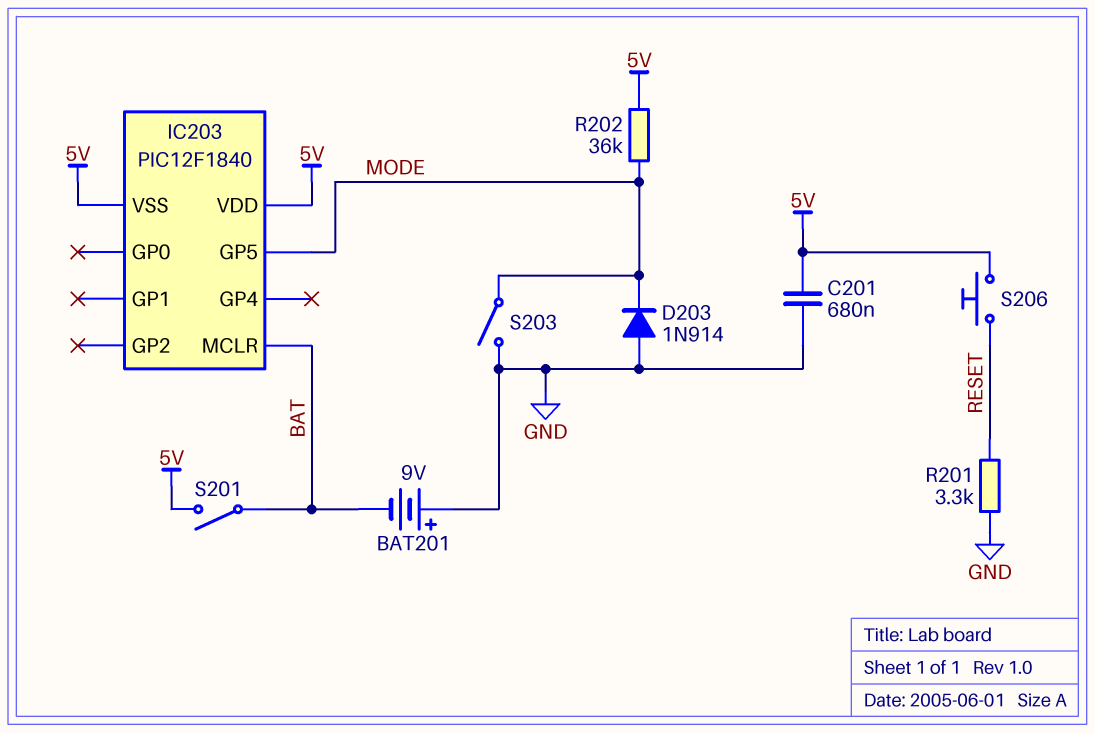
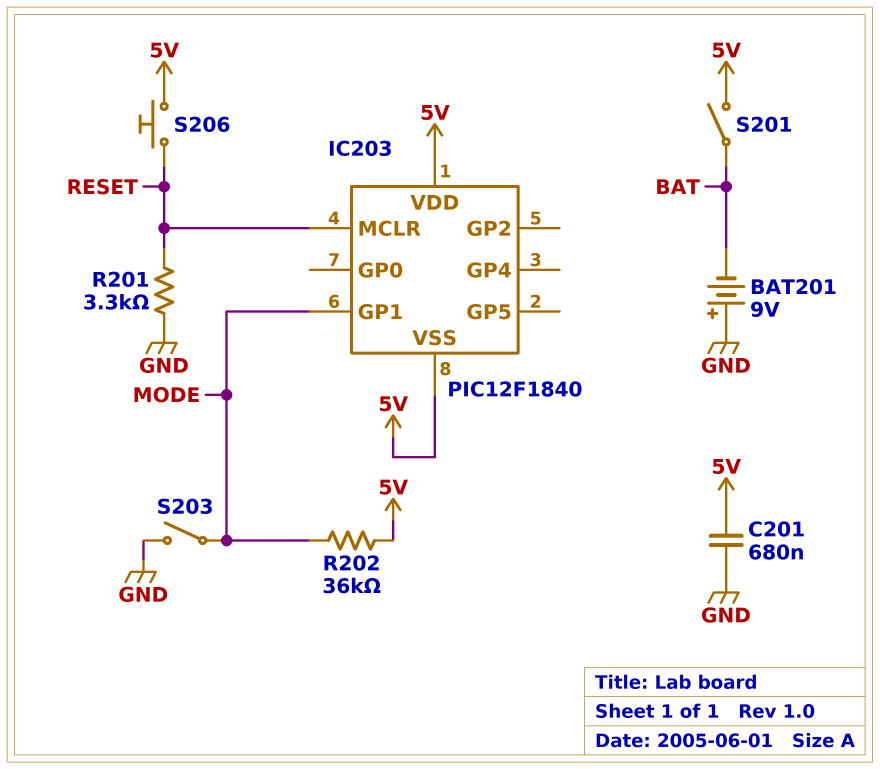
D203: diode 1N914 (A GND, K MODE) -> none
IC203 pin GP1: none -> MODE
IC203 pin GP5: MODE -> none
IC203 pin MCLR: BAT -> RESET

